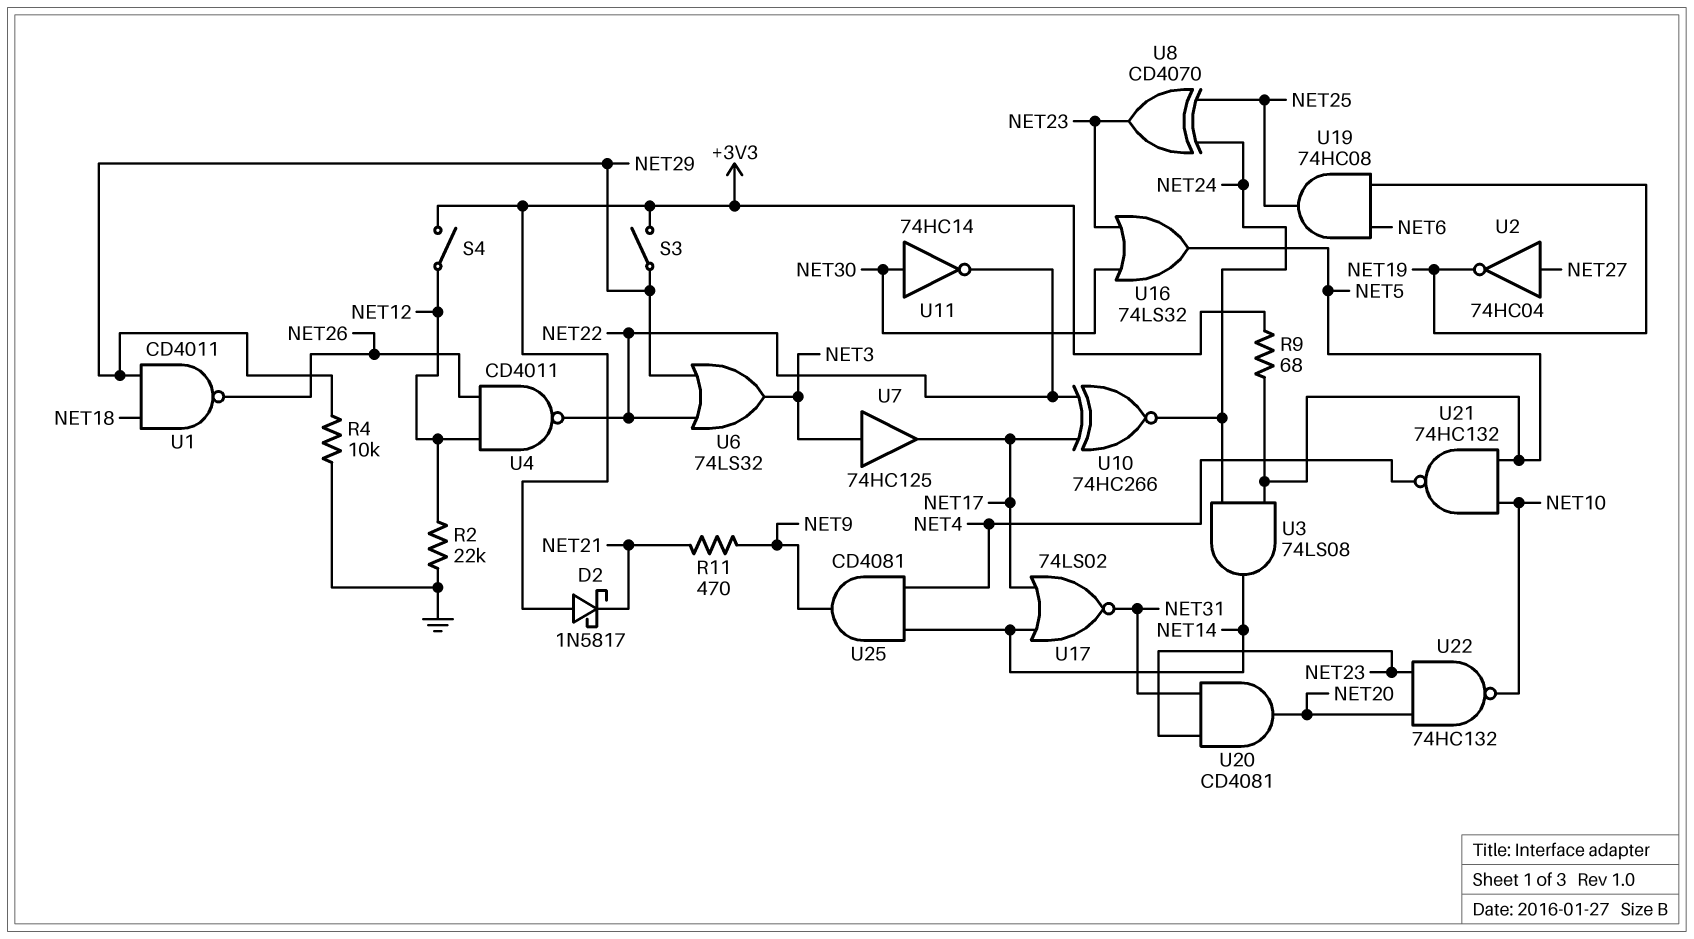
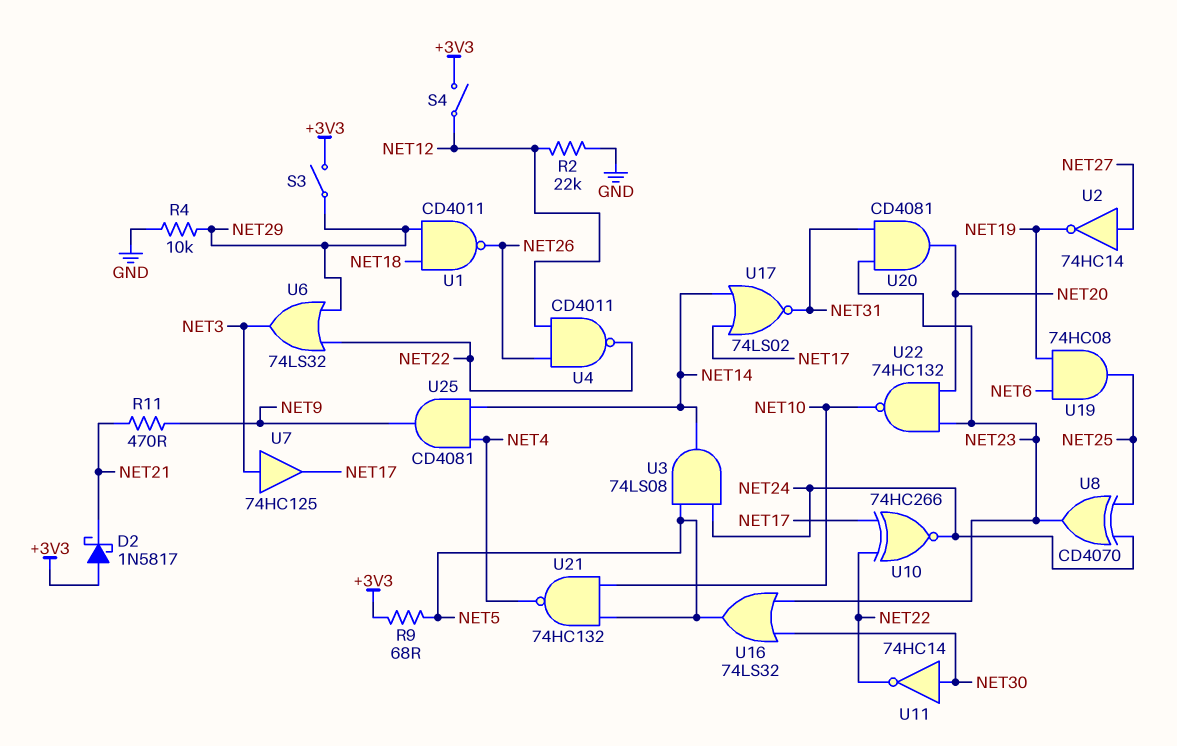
U2: NOT 74HC04 (in NET27, out NET19) -> NOT 74HC14 (in NET27, out NET19)

